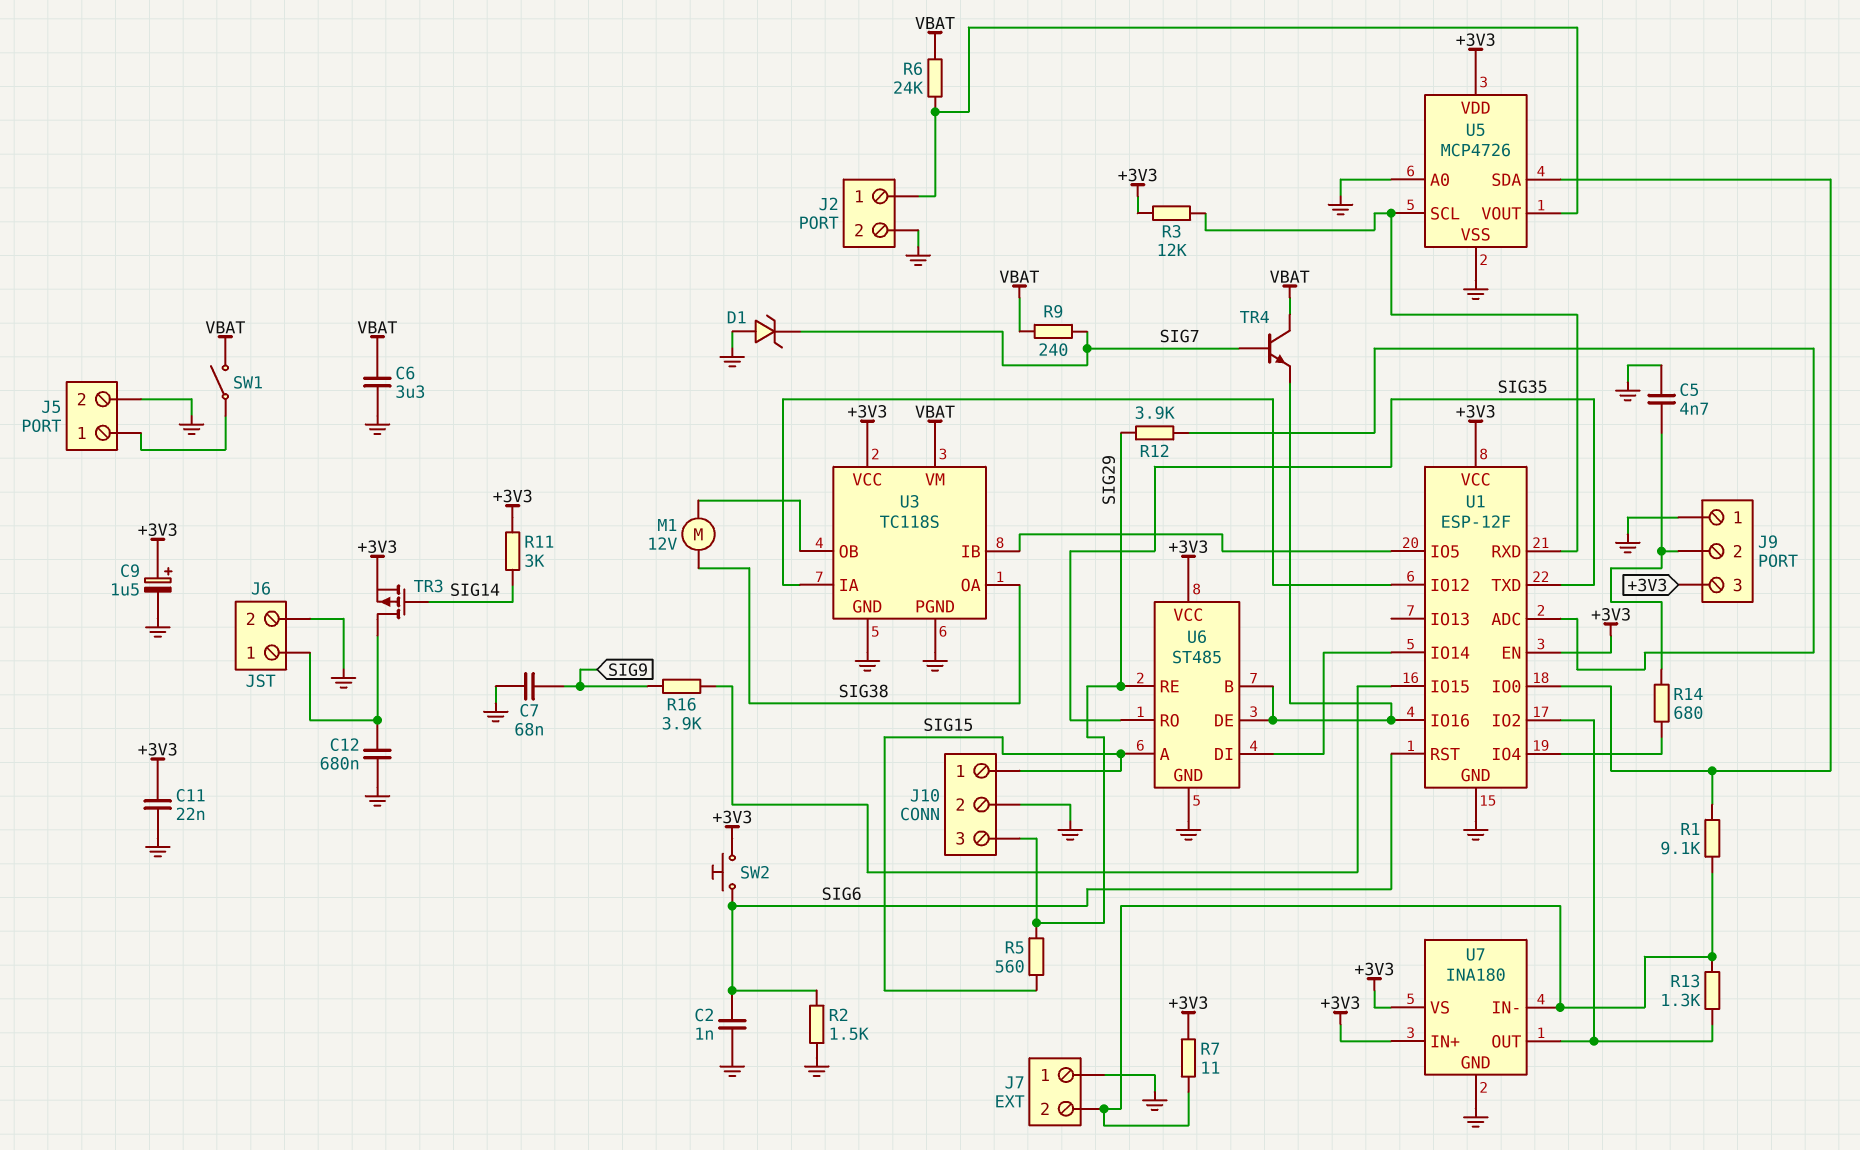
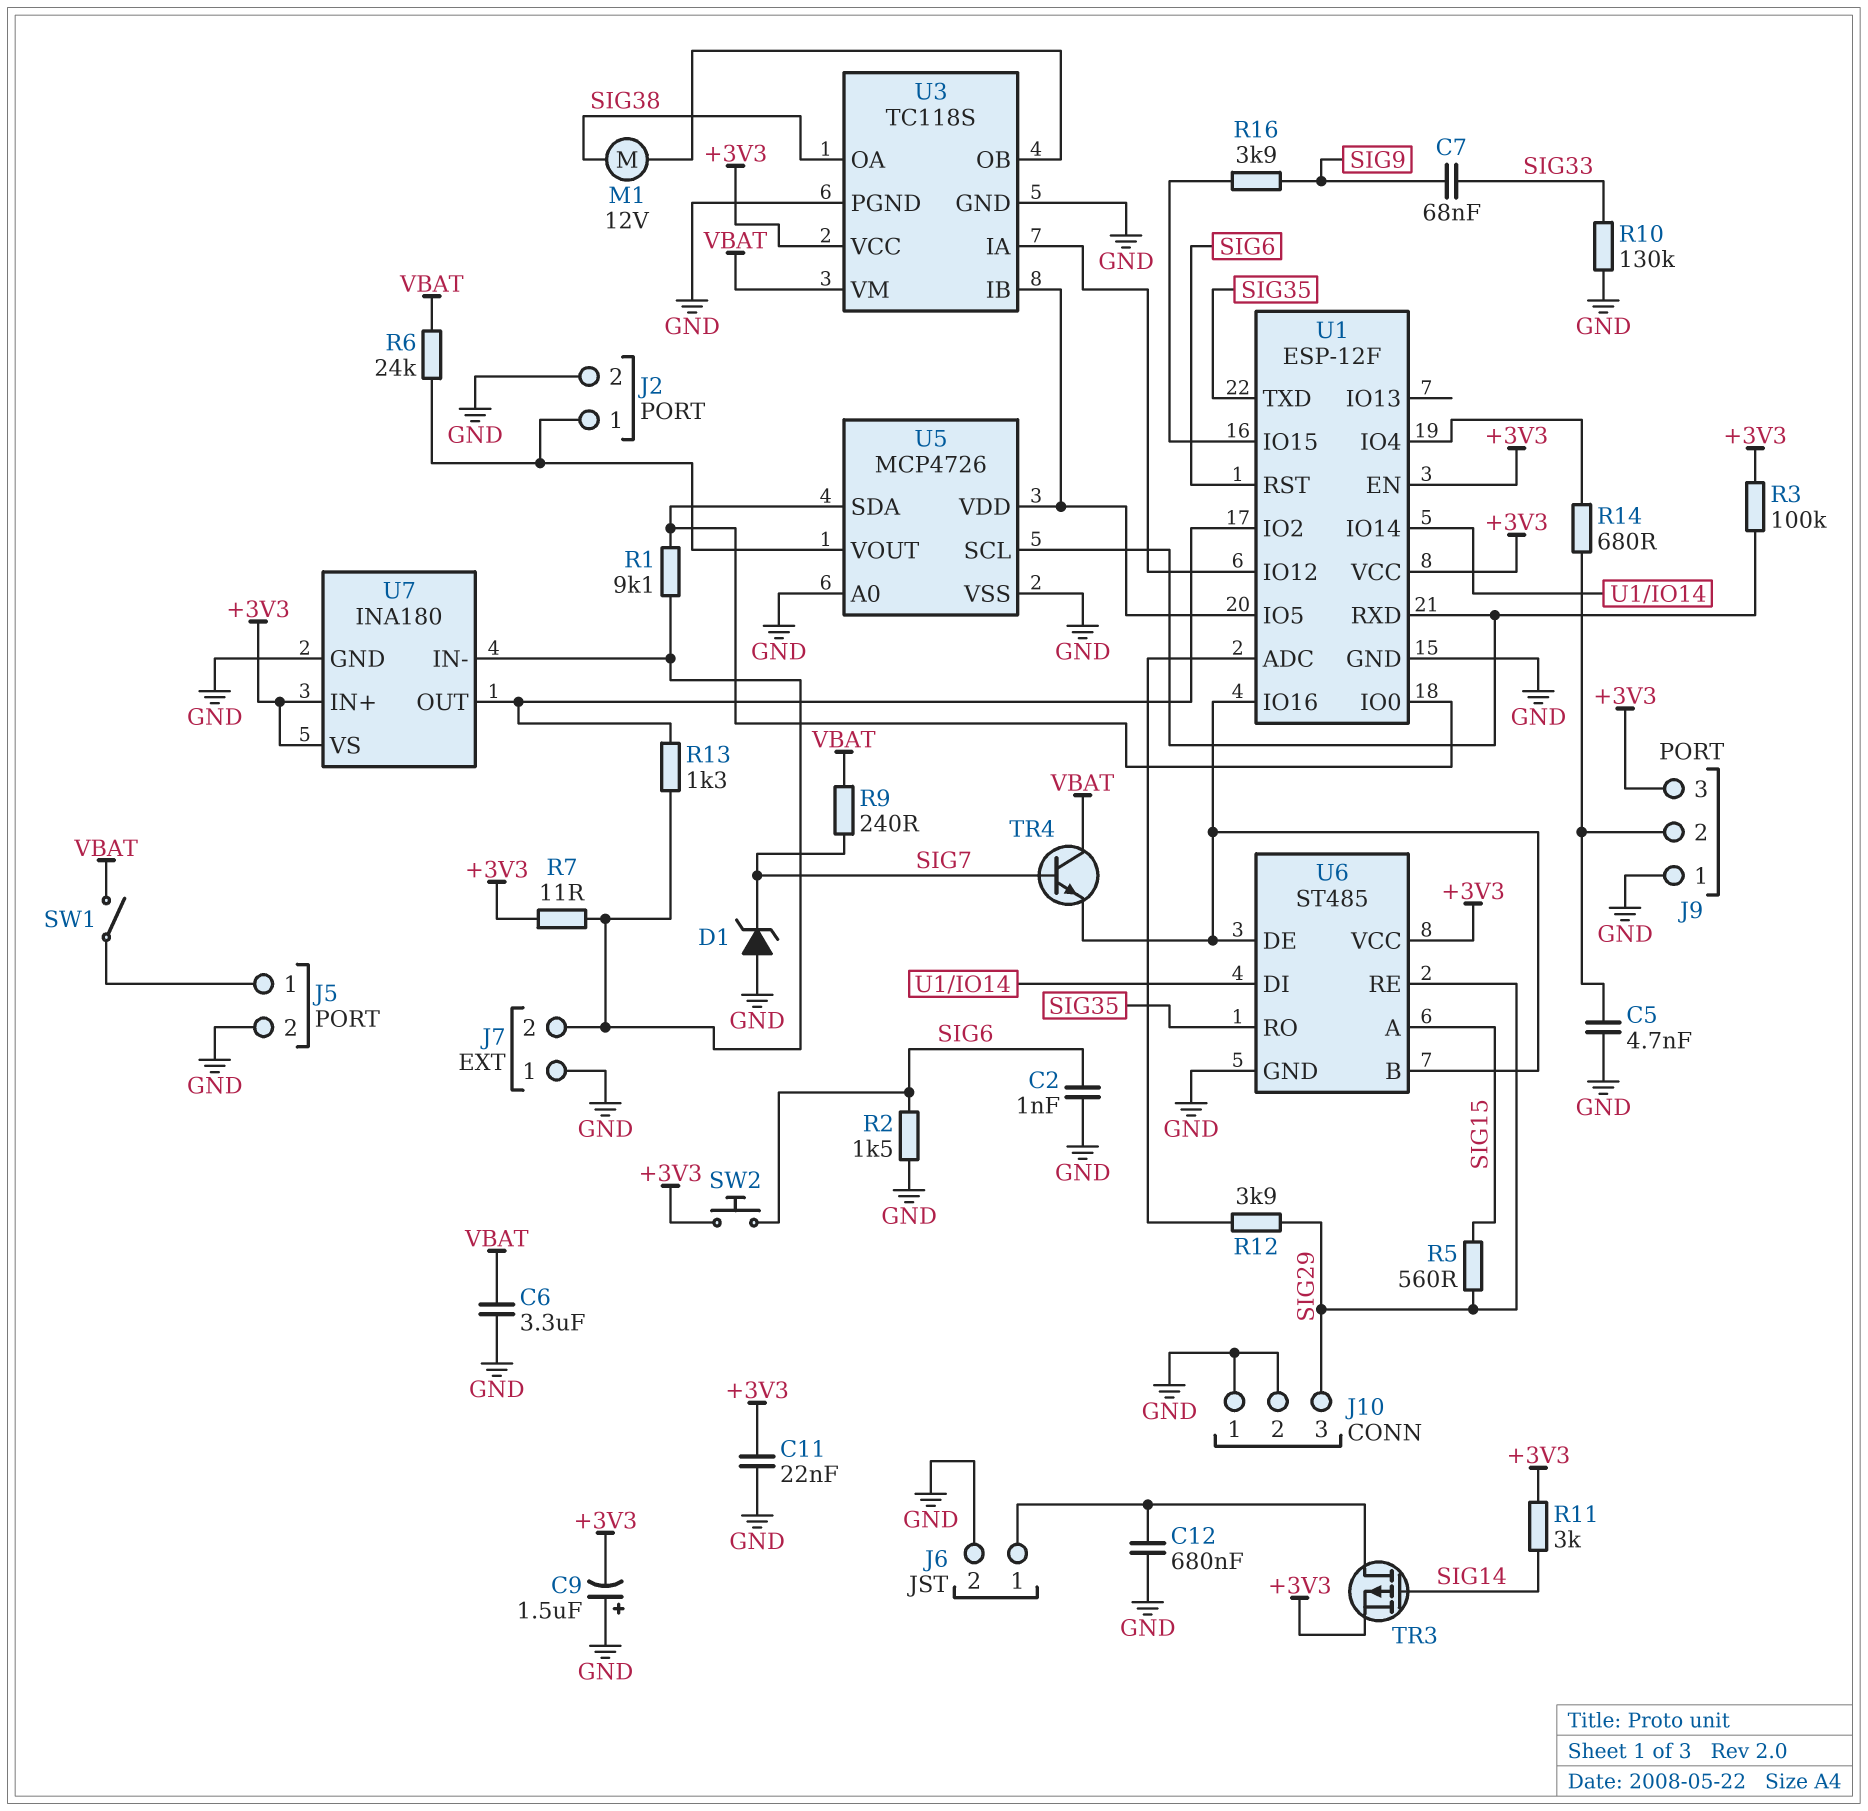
C7: 68nF (GND, SIG9) -> 68nF (SIG9, SIG33)
C9: 1.5uF (plus +3V3, minus GND) -> 1.5uF (plus GND, minus +3V3)
J10 pin 1: SIG15 -> GND
R3: 12k (+3V3, U1/RXD) -> 100k (+3V3, U1/RXD)
R10: none -> 130k (GND, SIG33)
U5 pin VDD: +3V3 -> U1/IO5

